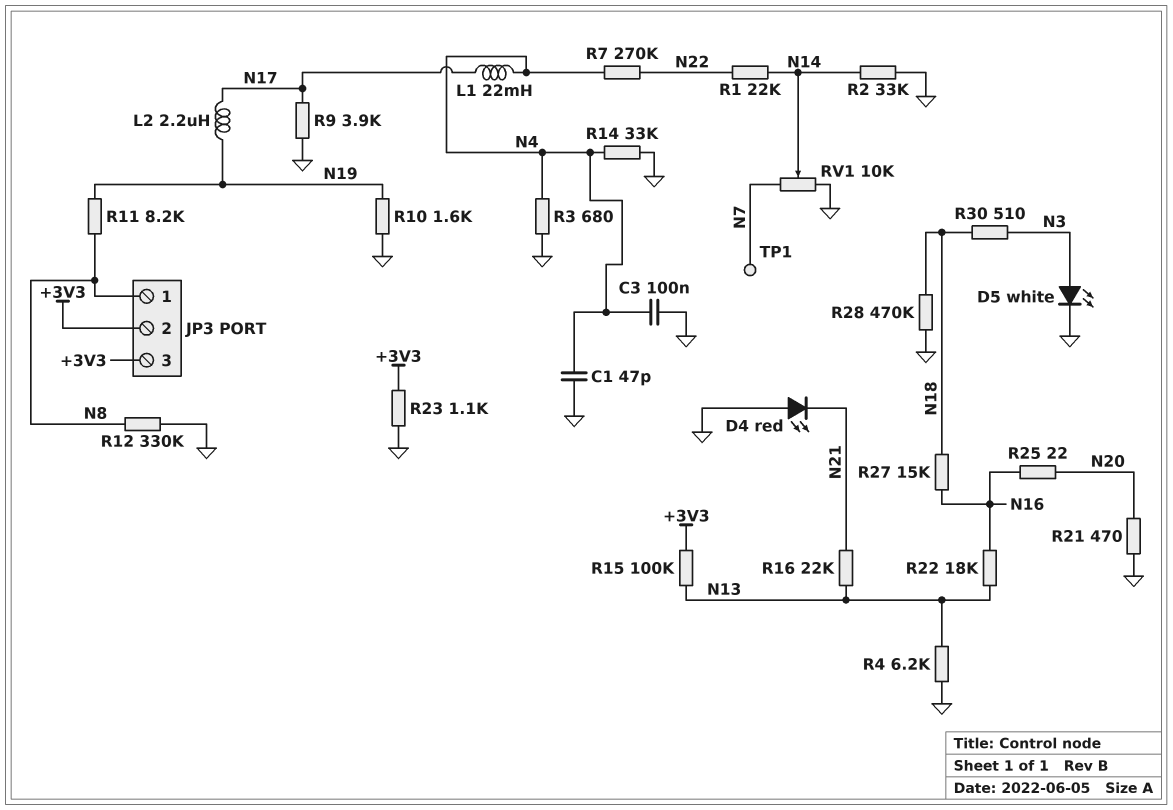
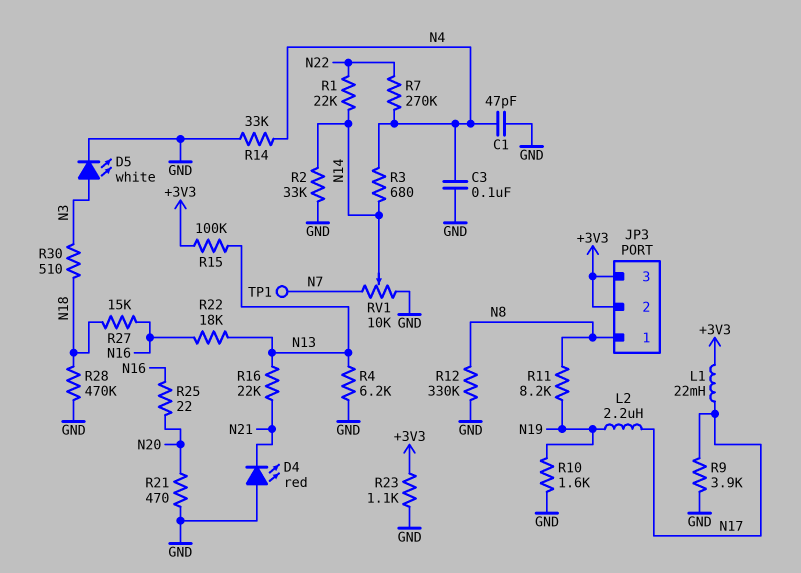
L1: 22mH (N4, N17) -> 22mH (+3V3, N17)
R3: 680 (GND, N4) -> 680 (N4, N14)

